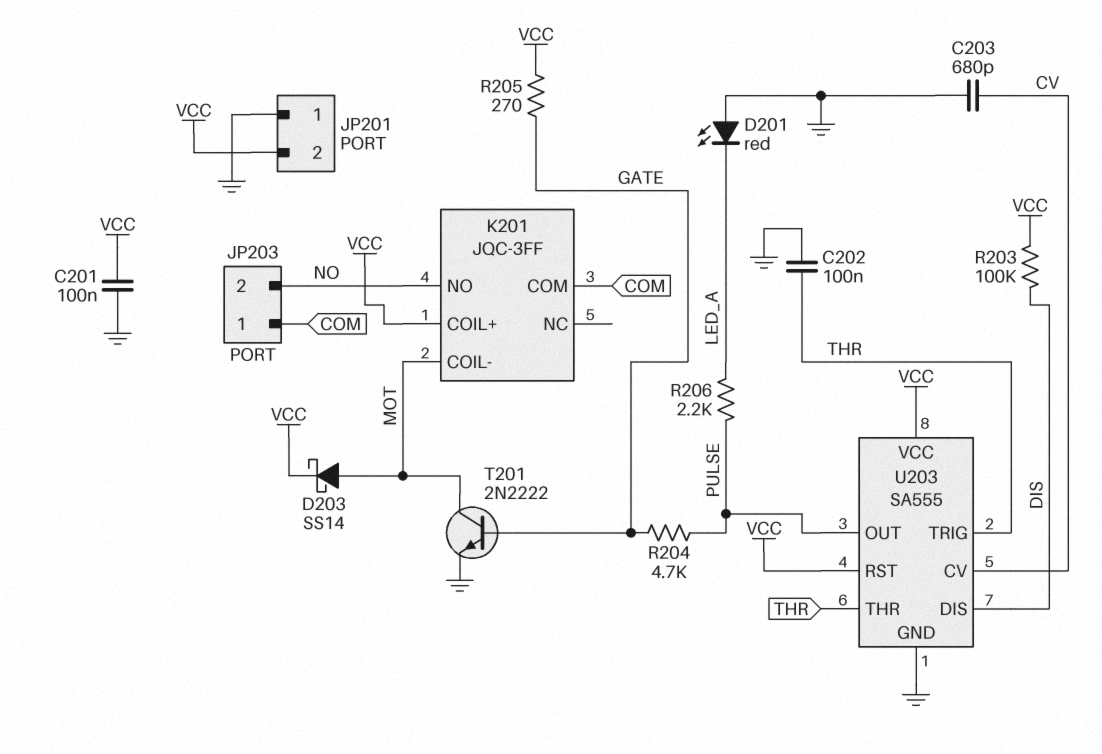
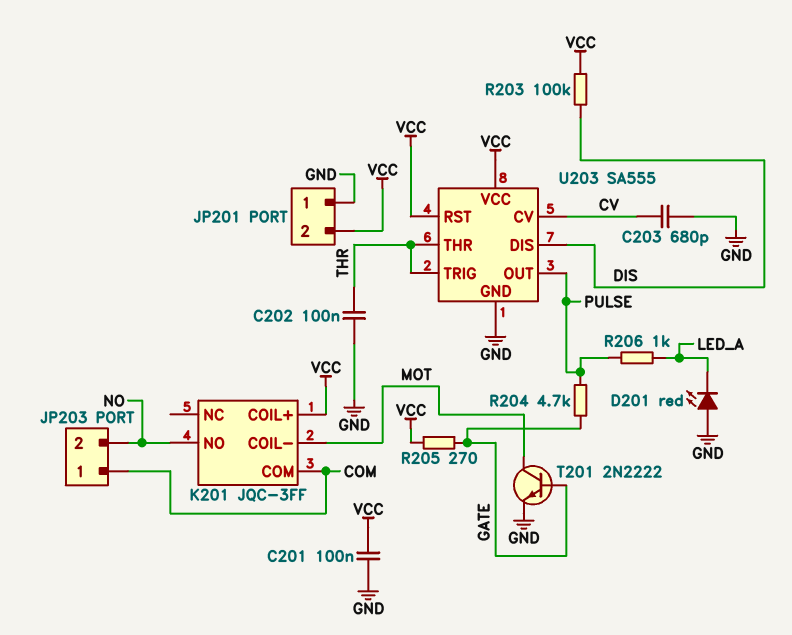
D203: schottky SS14 (A MOT, K VCC) -> none
R206: 2.2k (LED_A, PULSE) -> 1k (LED_A, PULSE)

